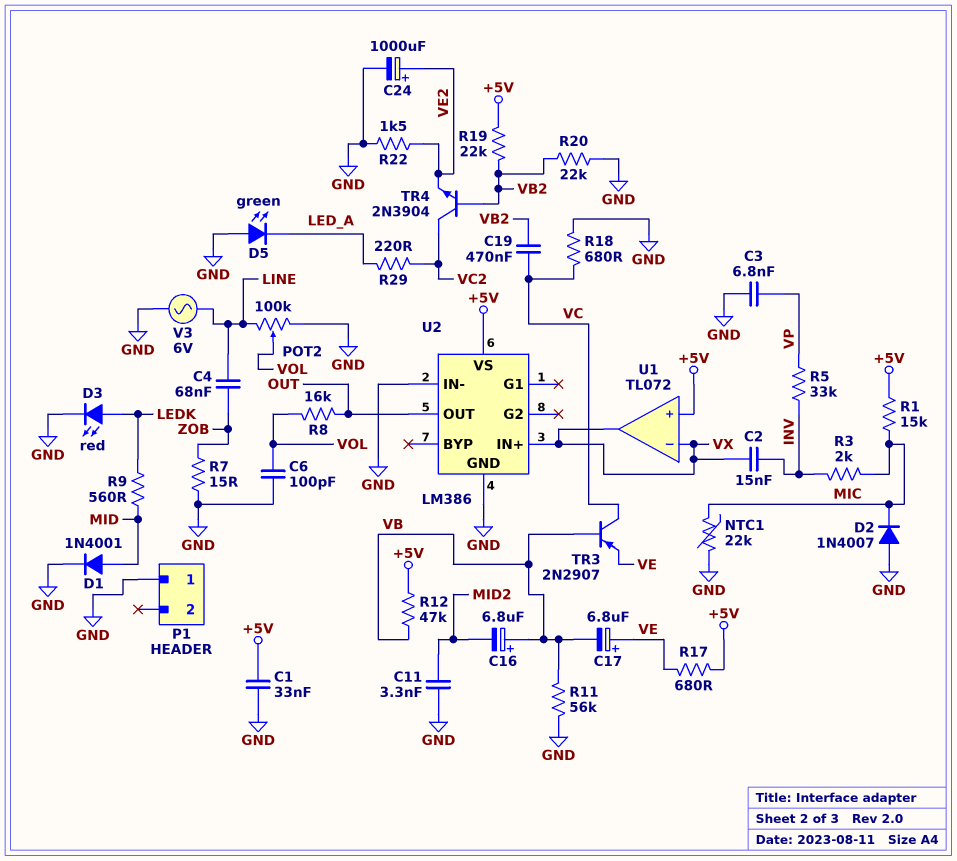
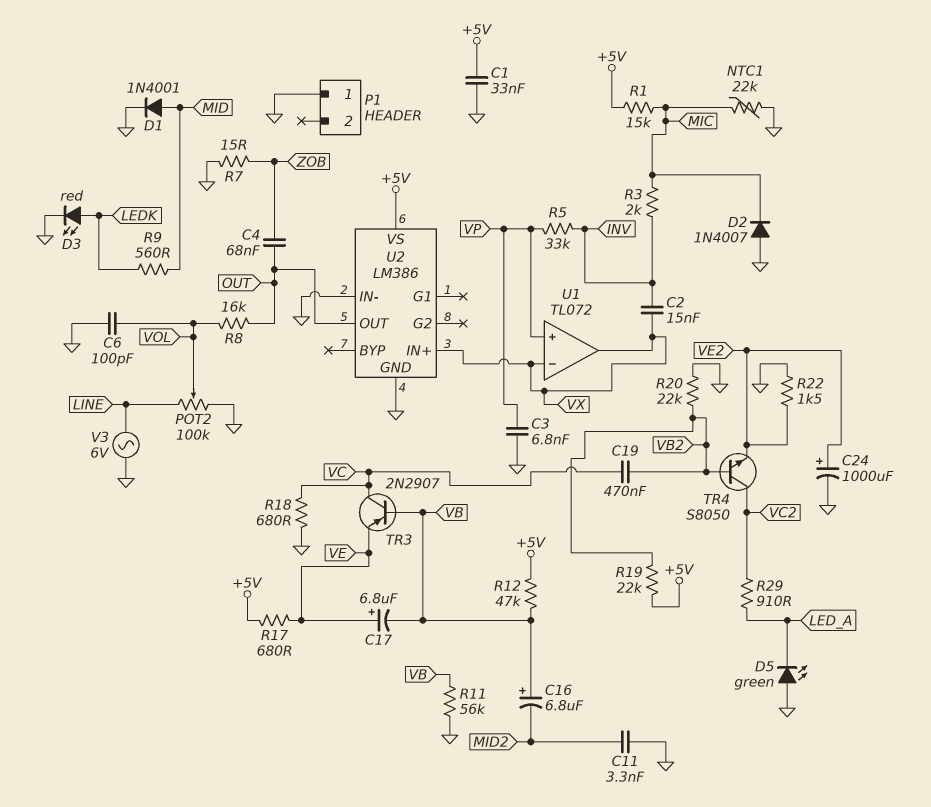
C4: 68nF (LINE, ZOB) -> 68nF (OUT, ZOB)
R29: 220 (LED_A, VC2) -> 910 (LED_A, VC2)
TR4: NPN 2N3904 (B VB2, C VC2, E VE2) -> NPN S8050 (B VB2, C VC2, E VE2)
U1 pin in+: +5V -> VP

